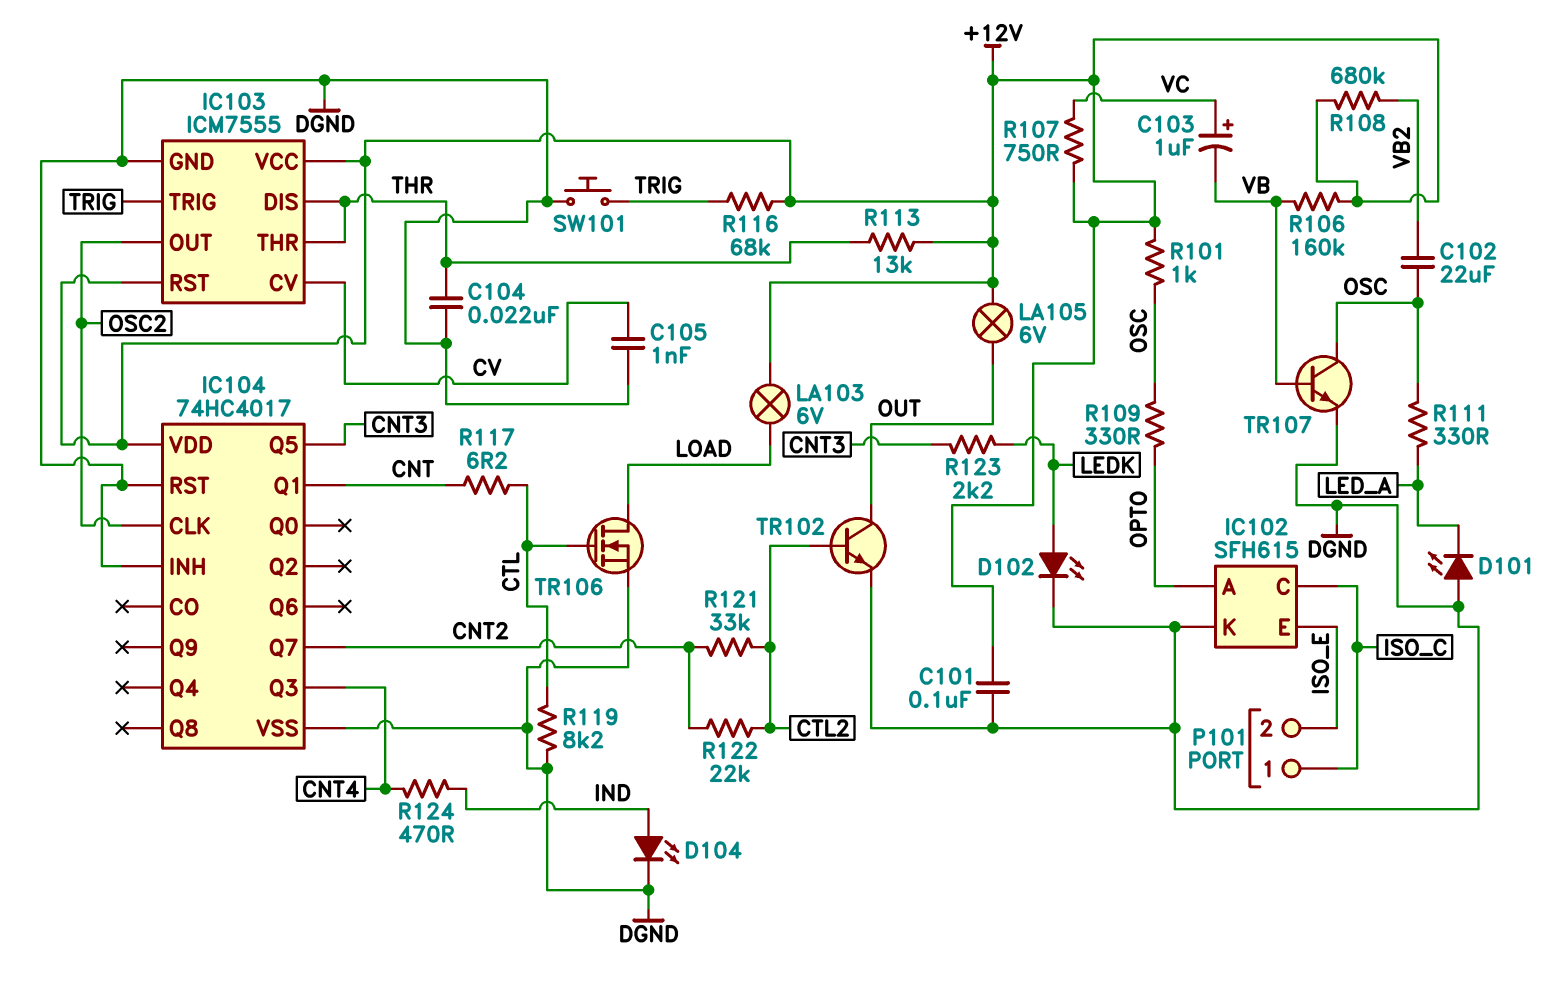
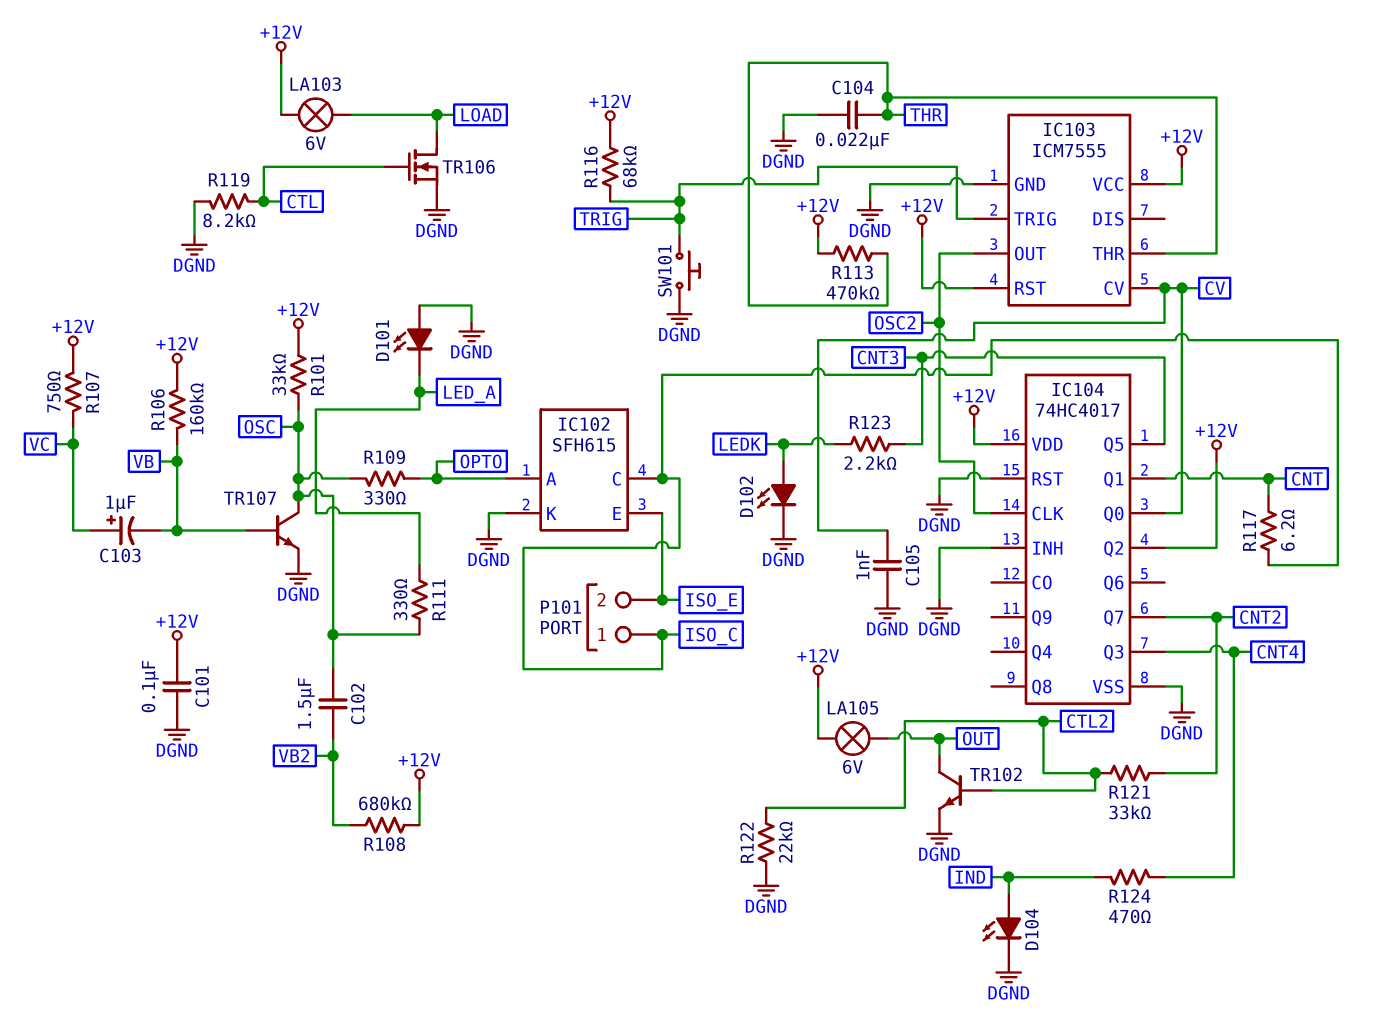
C102: 22uF (OSC, VB2) -> 1.5uF (OSC, VB2)
IC103 pin DIS: THR -> none
IC104 pin Q0: none -> CV
IC104 pin Q2: none -> +12V
R101: 1k (+12V, OSC) -> 33k (+12V, OSC)
R113: 13k (+12V, THR) -> 470k (+12V, THR)
R117: 6.2 (CNT, CTL) -> 6.2 (CNT, ISO_C)
R122: 22k (CNT2, CTL2) -> 22k (CTL2, DGND)

